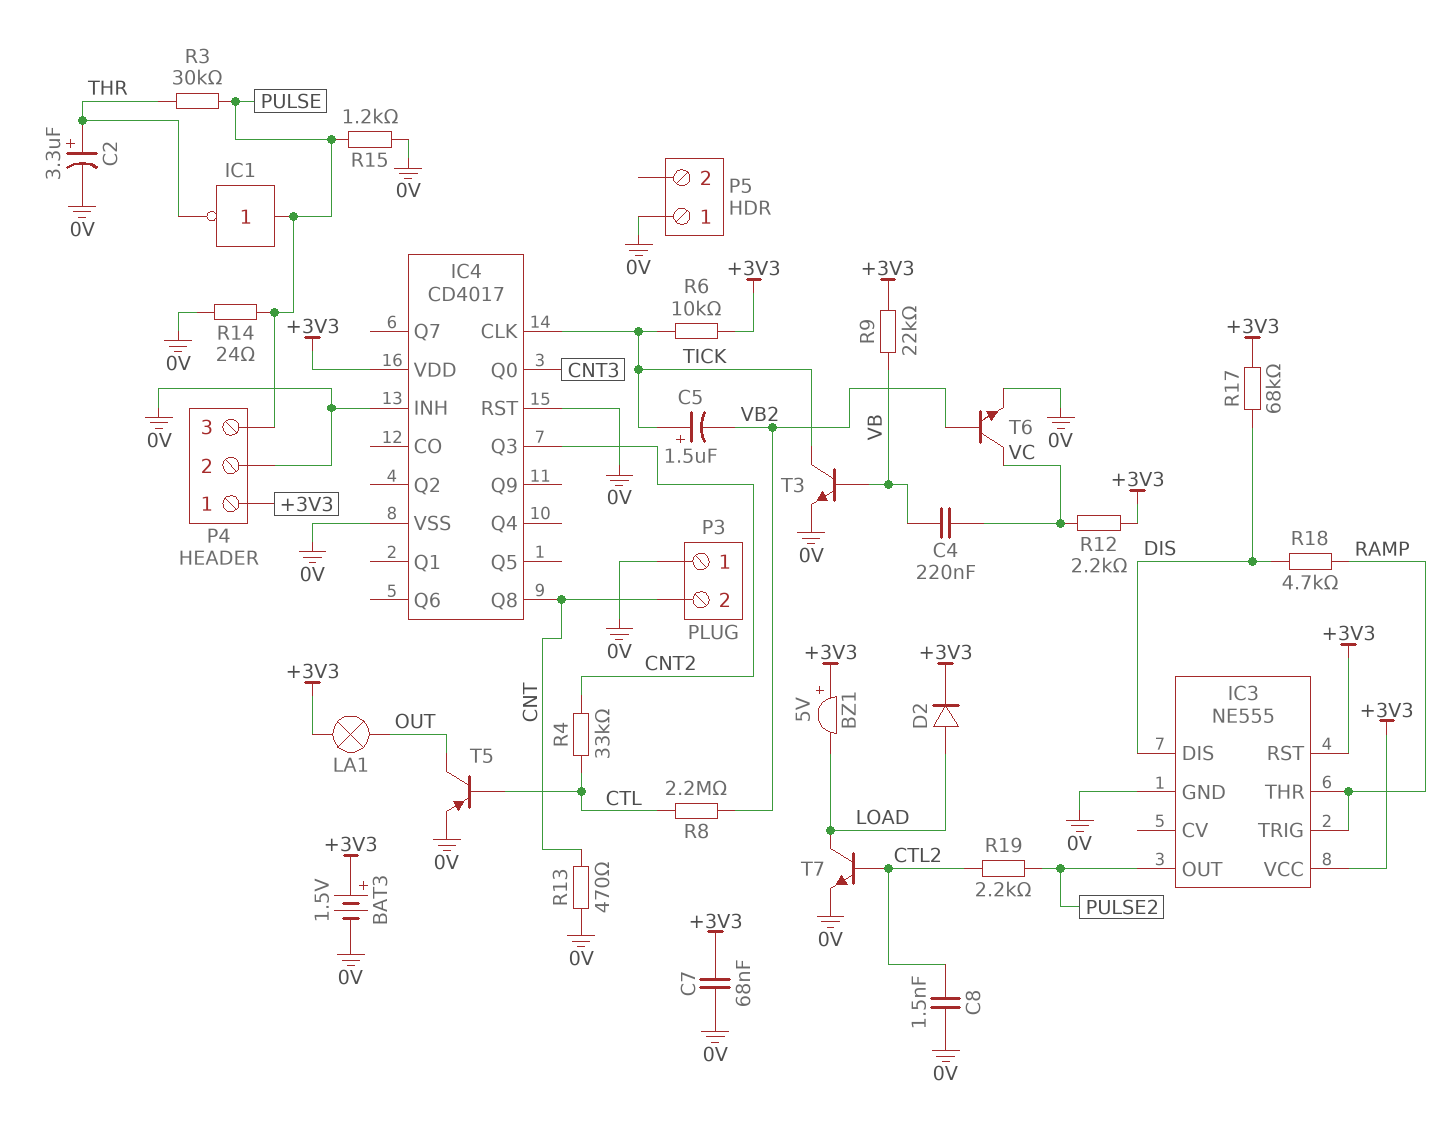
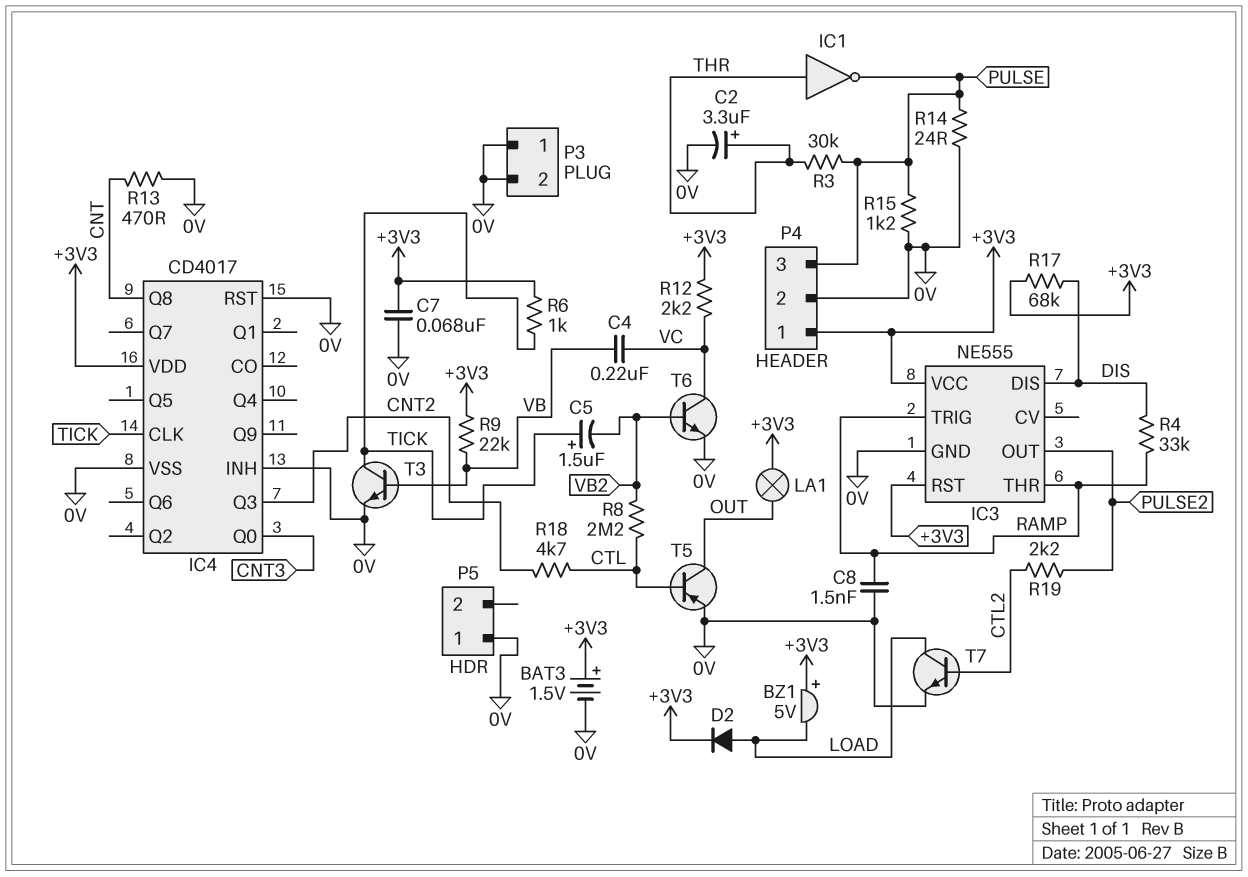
C8: 1.5nF (0V, CTL2) -> 1.5nF (0V, RAMP)
IC1: NOT (in PULSE, out THR) -> NOT (in THR, out PULSE)
P3 pin 2: CNT -> 0V
R4: 33k (CNT2, CTL) -> 33k (DIS, RAMP)
R6: 10k (+3V3, TICK) -> 1k (+3V3, TICK)
R18: 4.7k (DIS, RAMP) -> 4.7k (CNT2, CTL)

